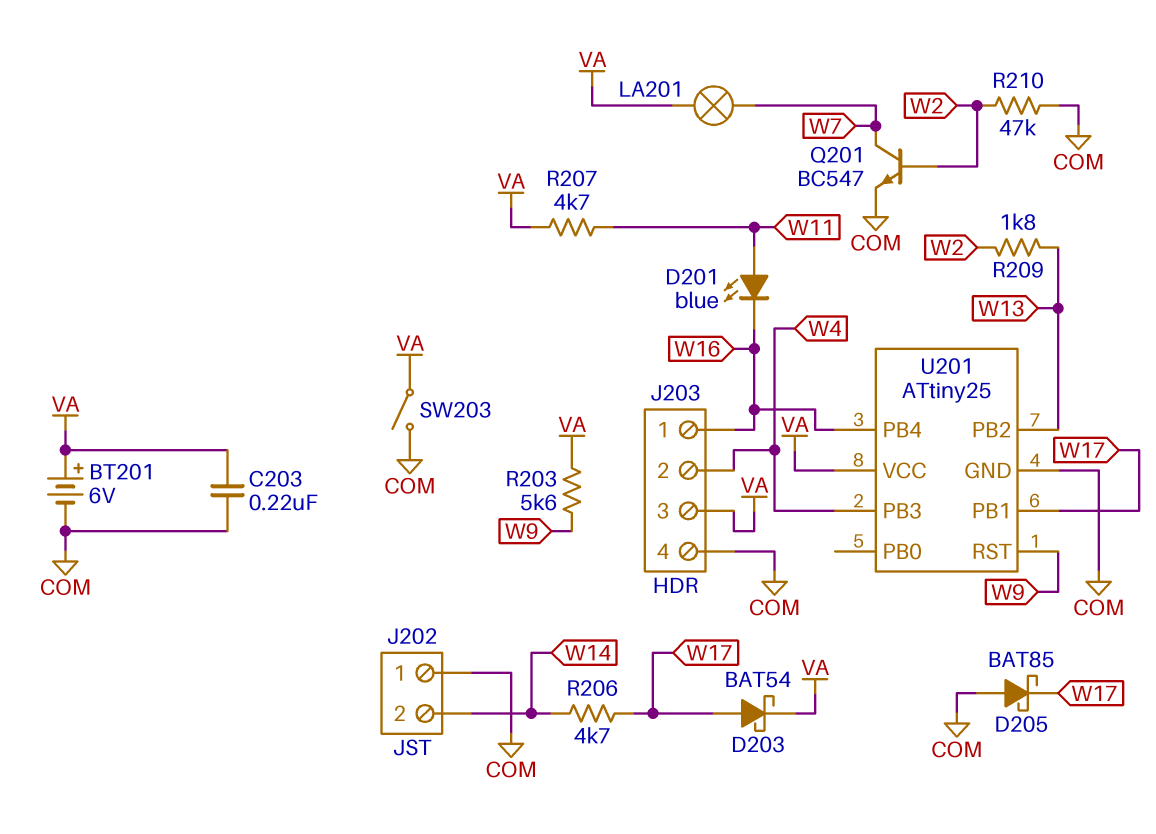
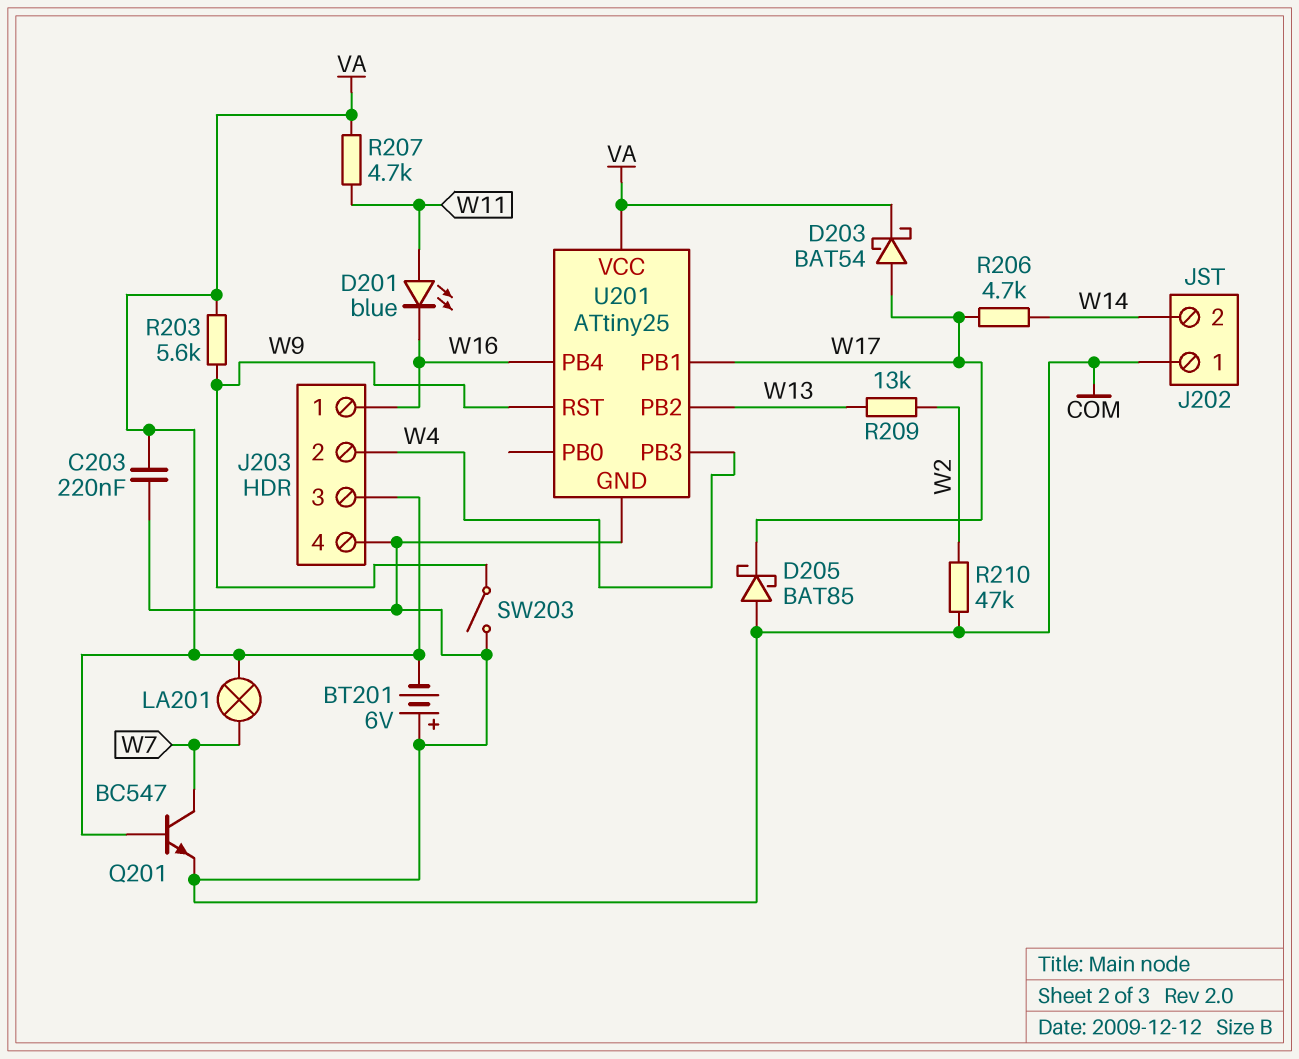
BT201: 6V (plus VA, minus COM) -> 6V (plus COM, minus VA)
Q201: NPN BC547 (B W2, C W7, E COM) -> NPN BC547 (B VA, C W7, E COM)
R209: 1.8k (W2, W13) -> 13k (W2, W13)
SW203: switch (COM, VA) -> switch (COM, W9)

